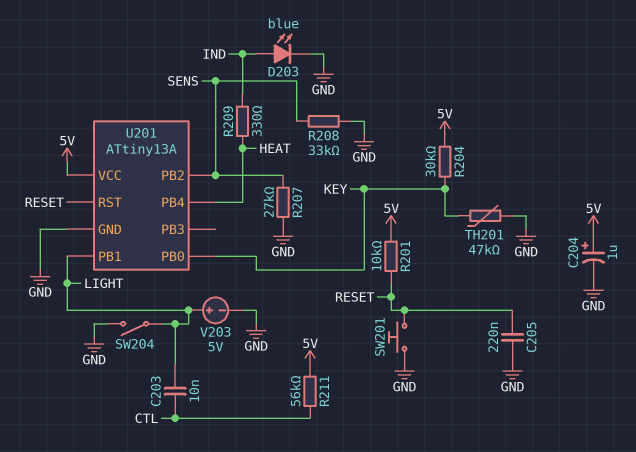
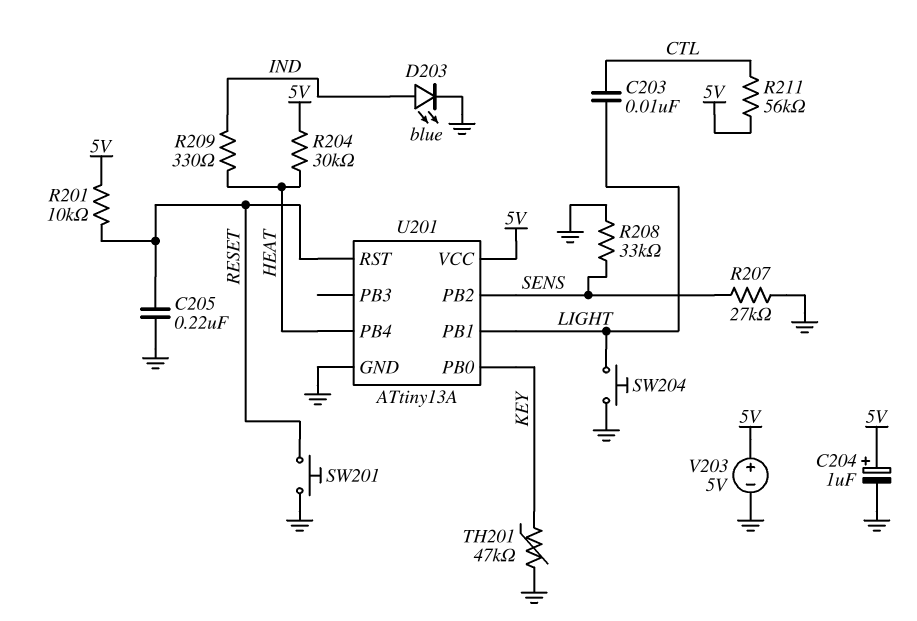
R204: 30k (5V, KEY) -> 30k (5V, HEAT)
SW204: switch (GND, LIGHT) -> button (GND, LIGHT)
V203: 5V (plus LIGHT, minus GND) -> 5V (plus 5V, minus GND)

